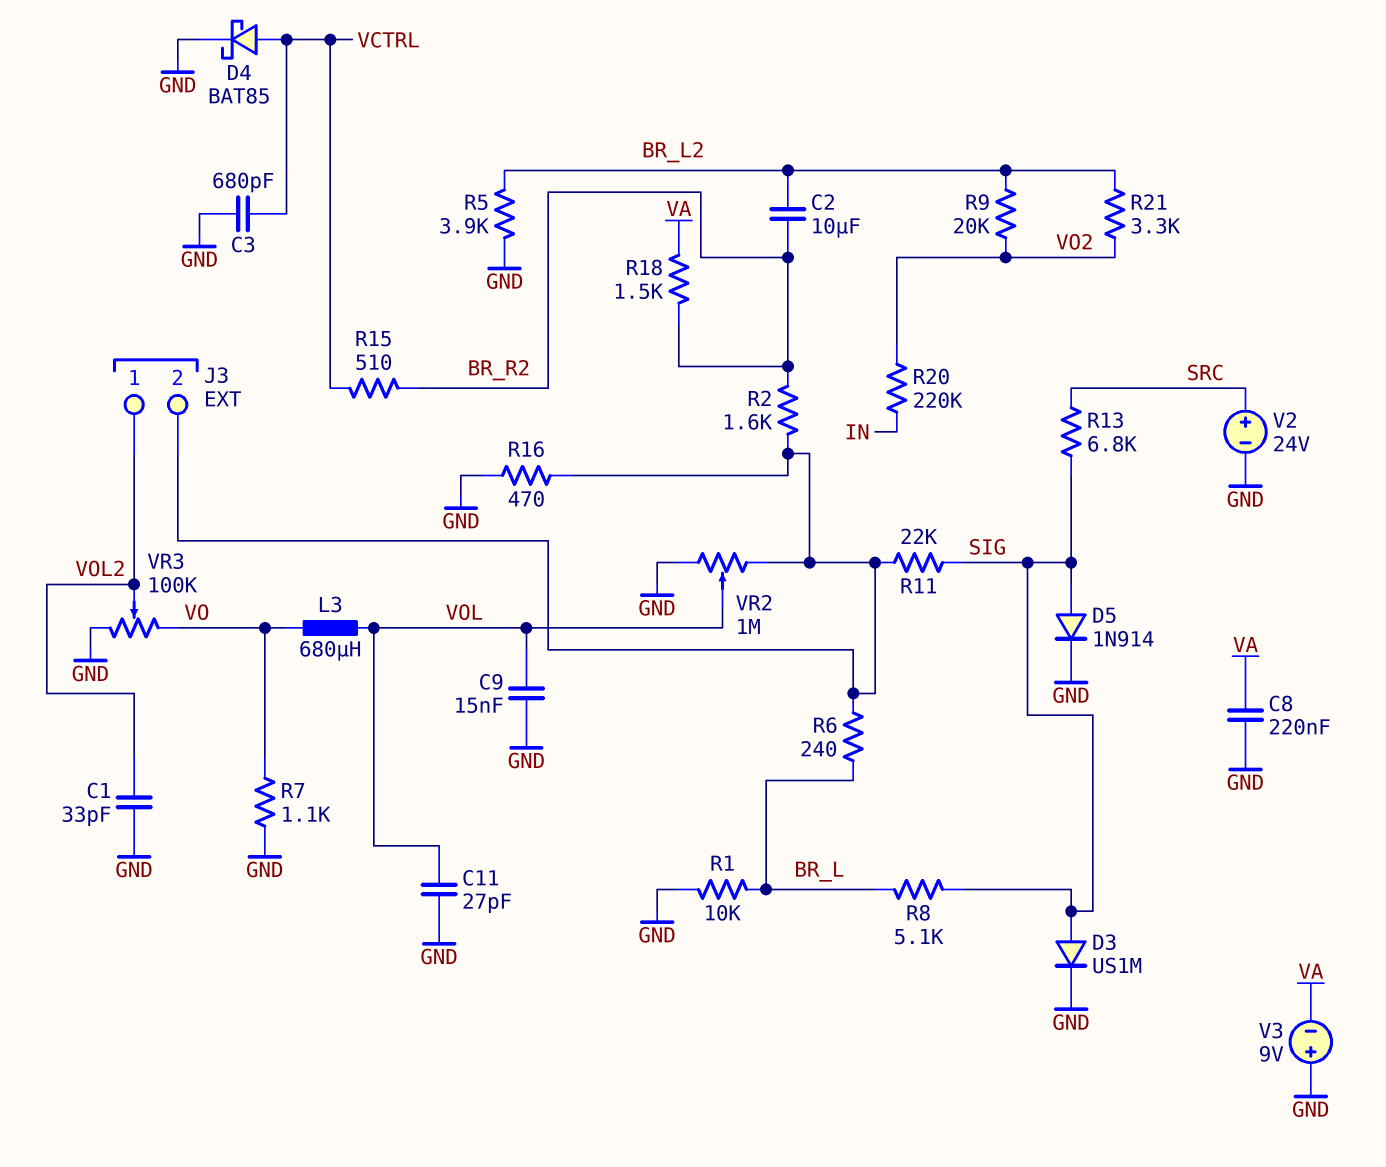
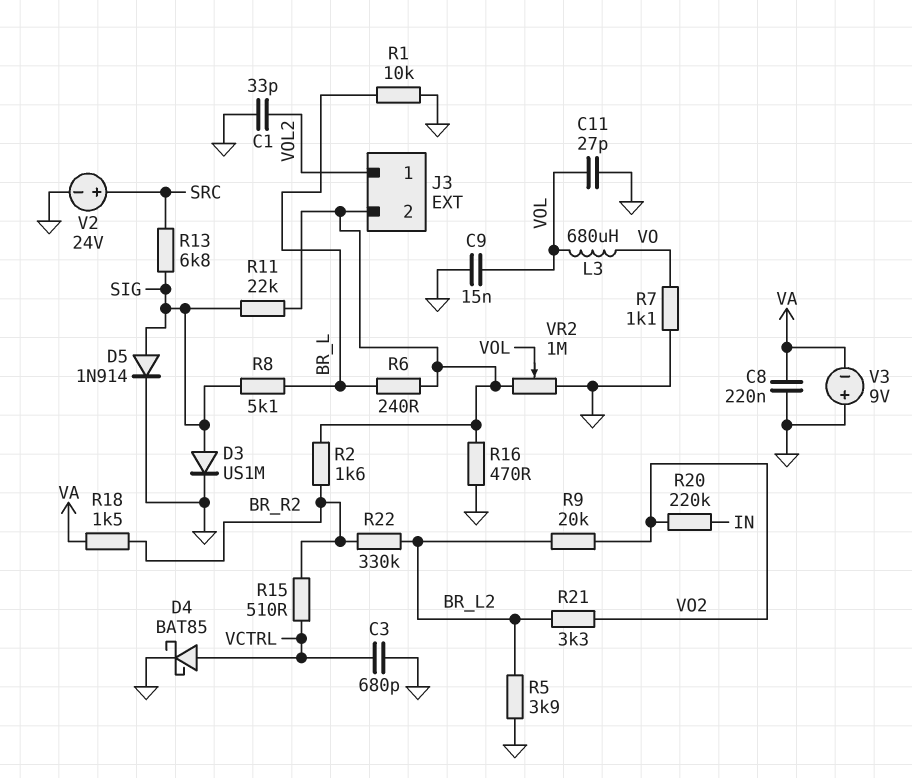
C2: 10uF (BR_L2, BR_R2) -> none
R22: none -> 330k (BR_L2, BR_R2)
VR3: 100k (GND, VO, wiper VOL2) -> none

